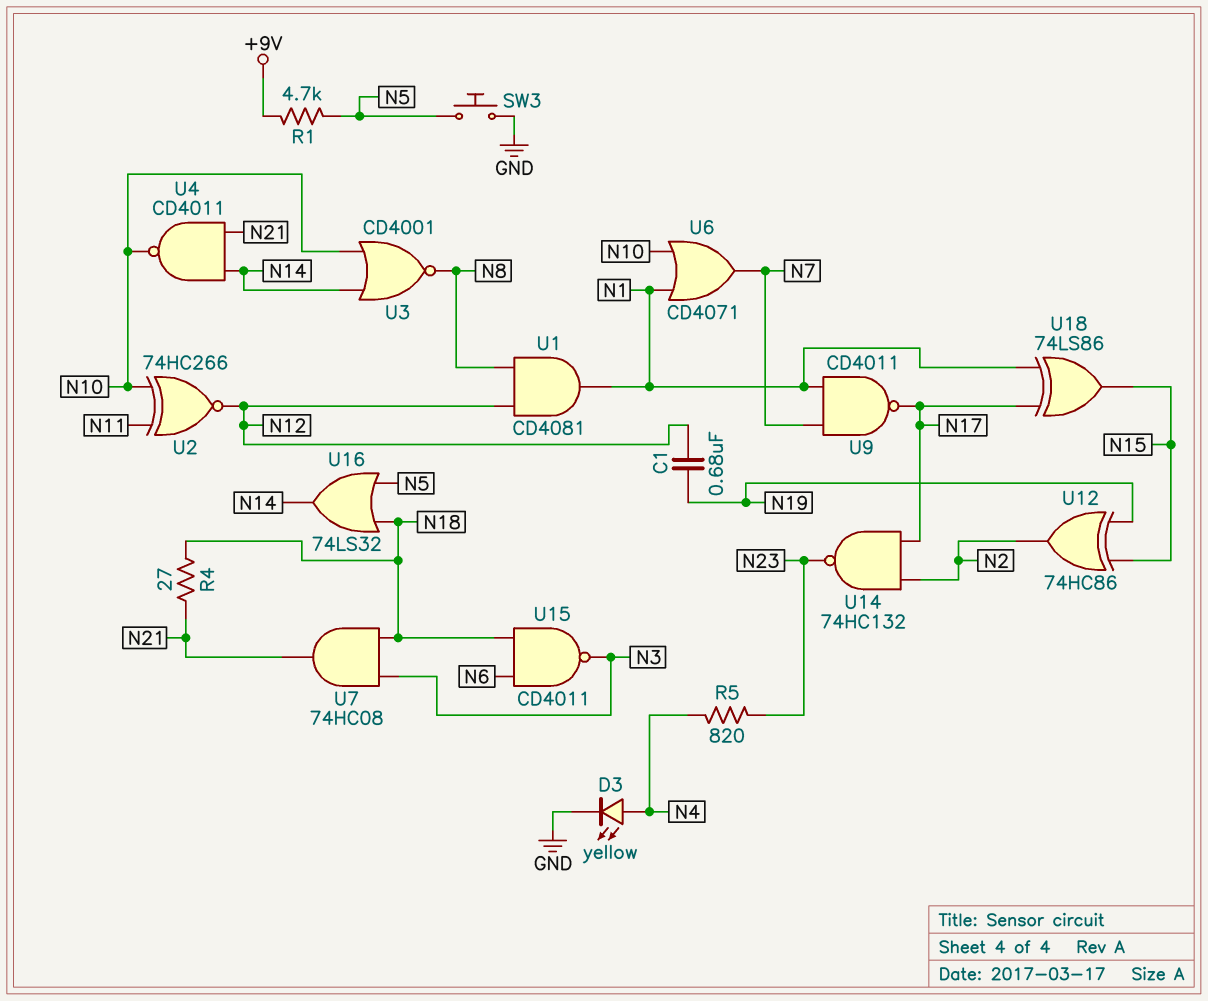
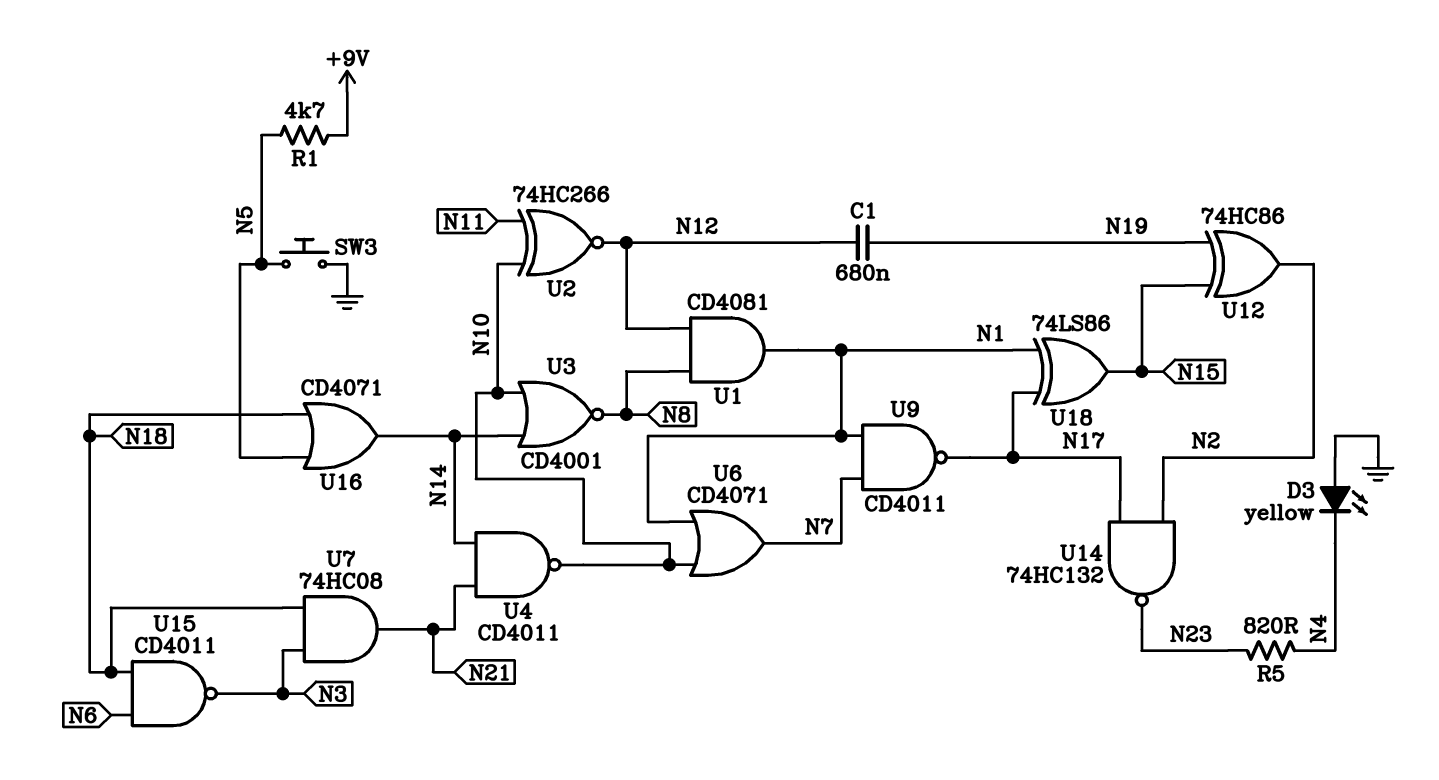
D3: LED yellow (A N4, K GND) -> LED yellow (A GND, K N4)
R4: 27 (N18, N21) -> none
U16: OR 74LS32 (in N5, in N18, out N14) -> OR CD4071 (in N5, in N18, out N14)

